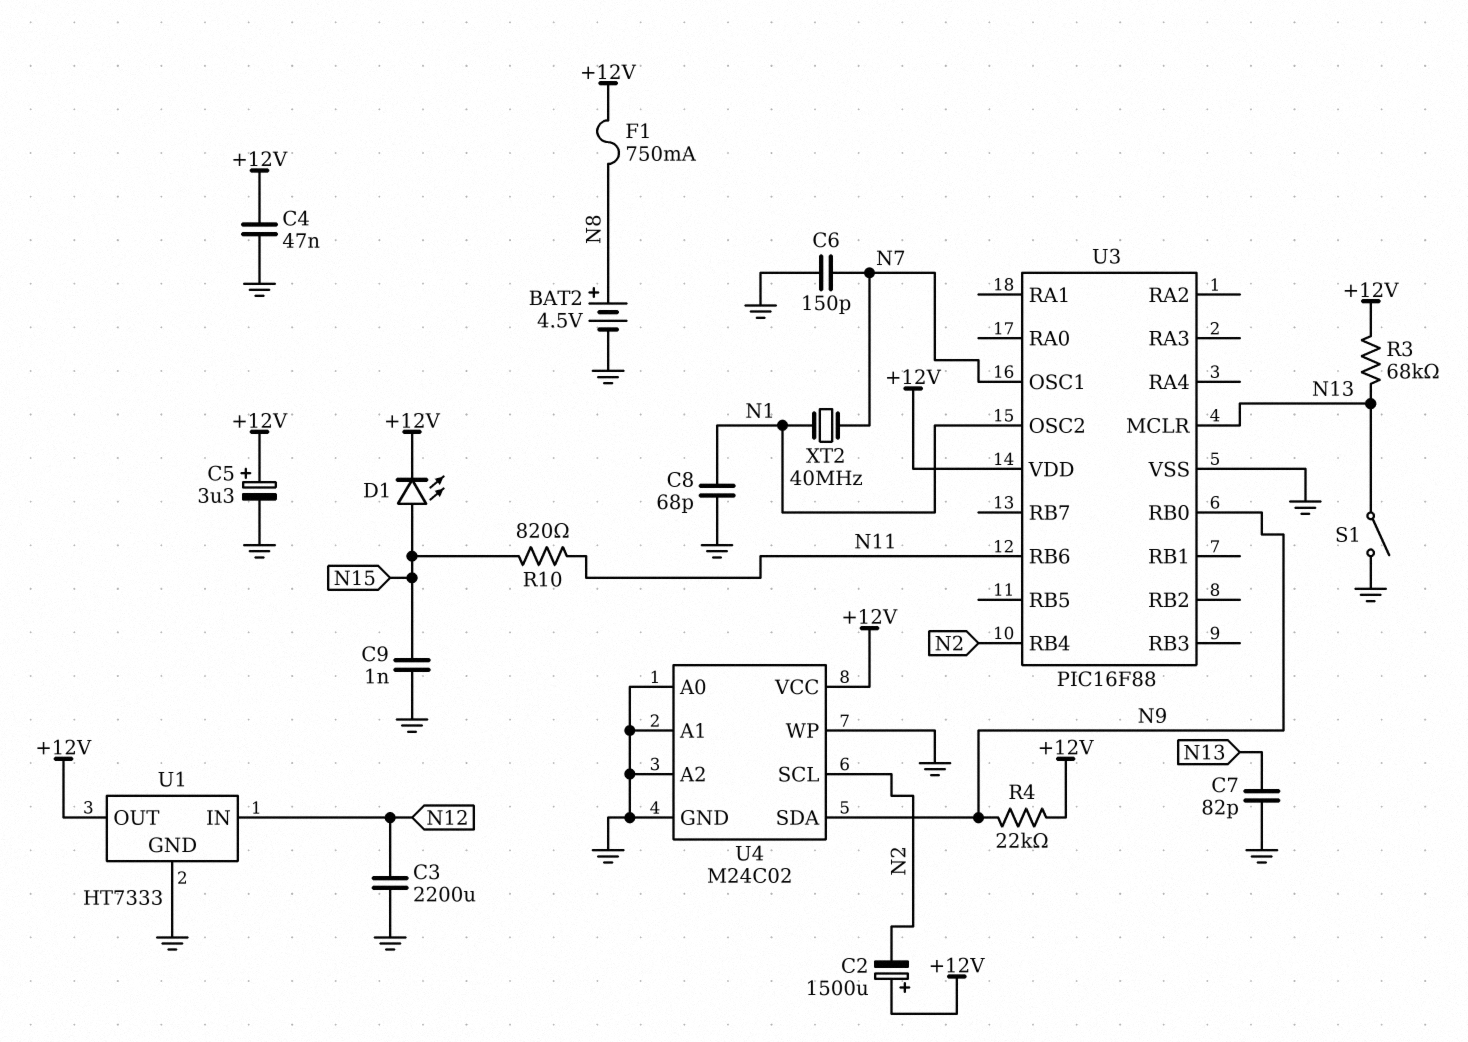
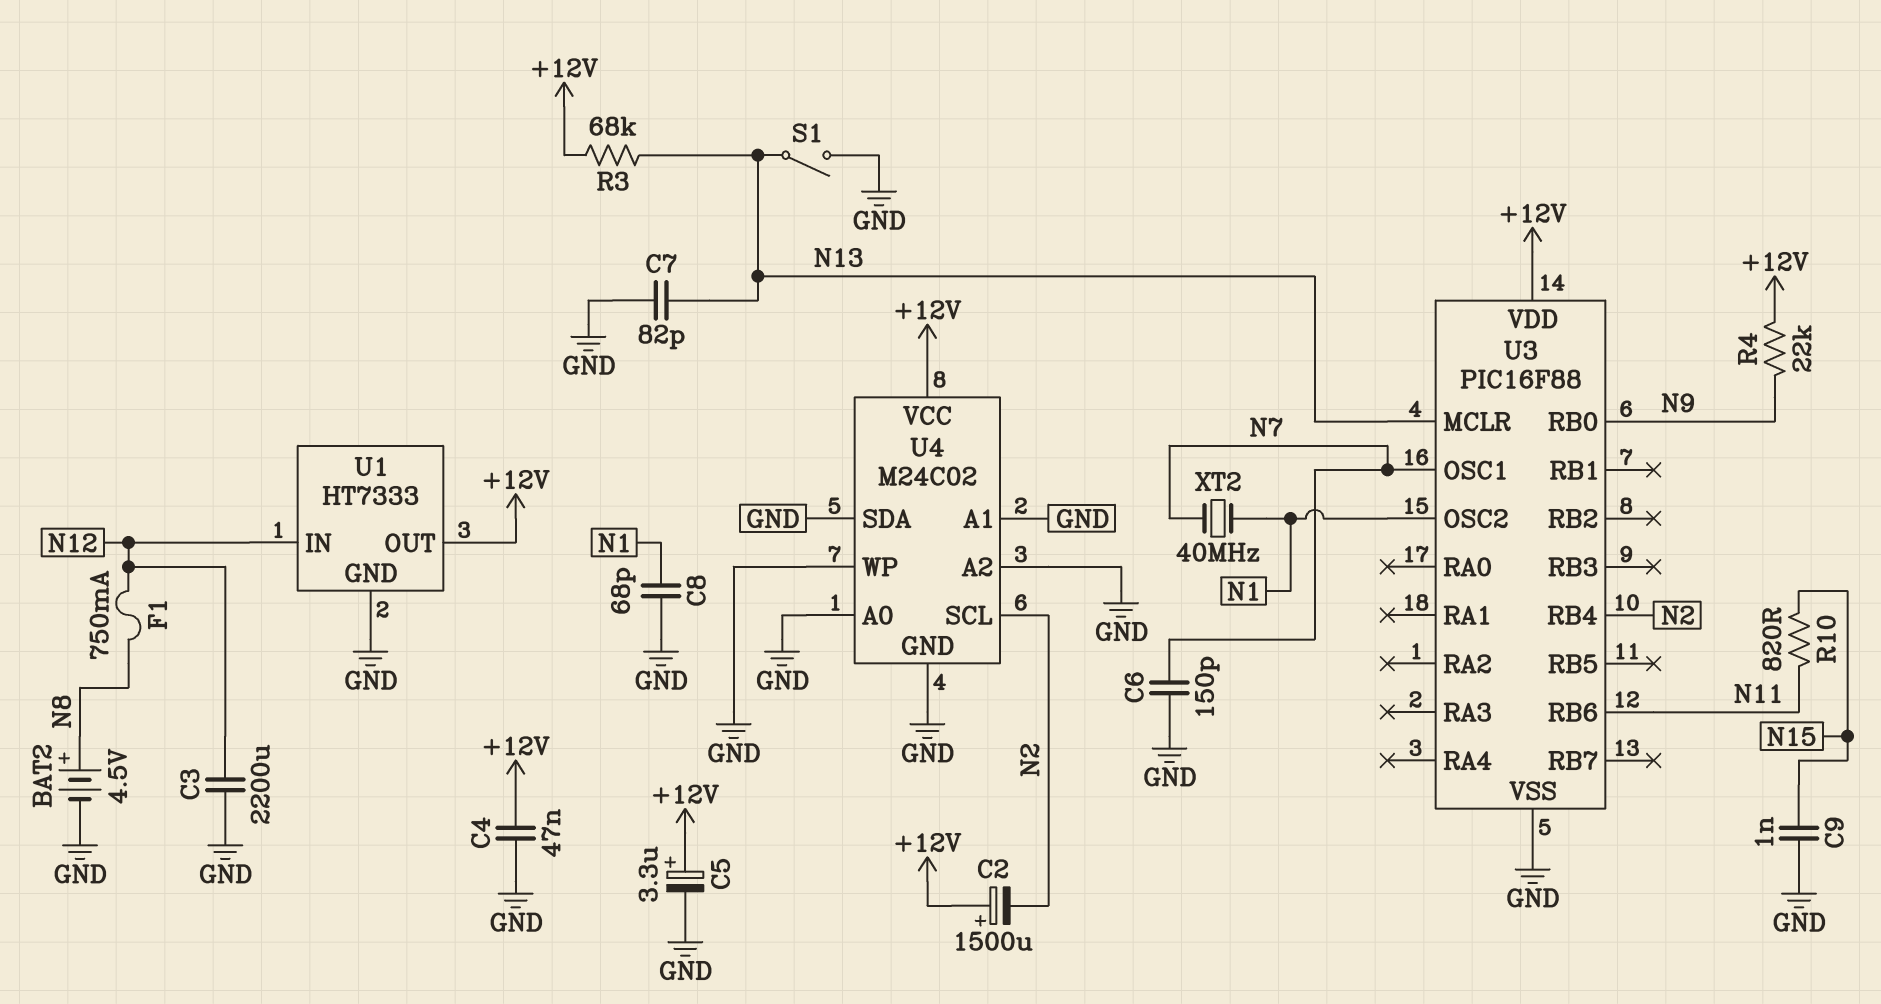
D1: LED (A N15, K +12V) -> none
F1: 750mA (+12V, N8) -> 750mA (N8, N12)
U4 pin SDA: N9 -> GND

